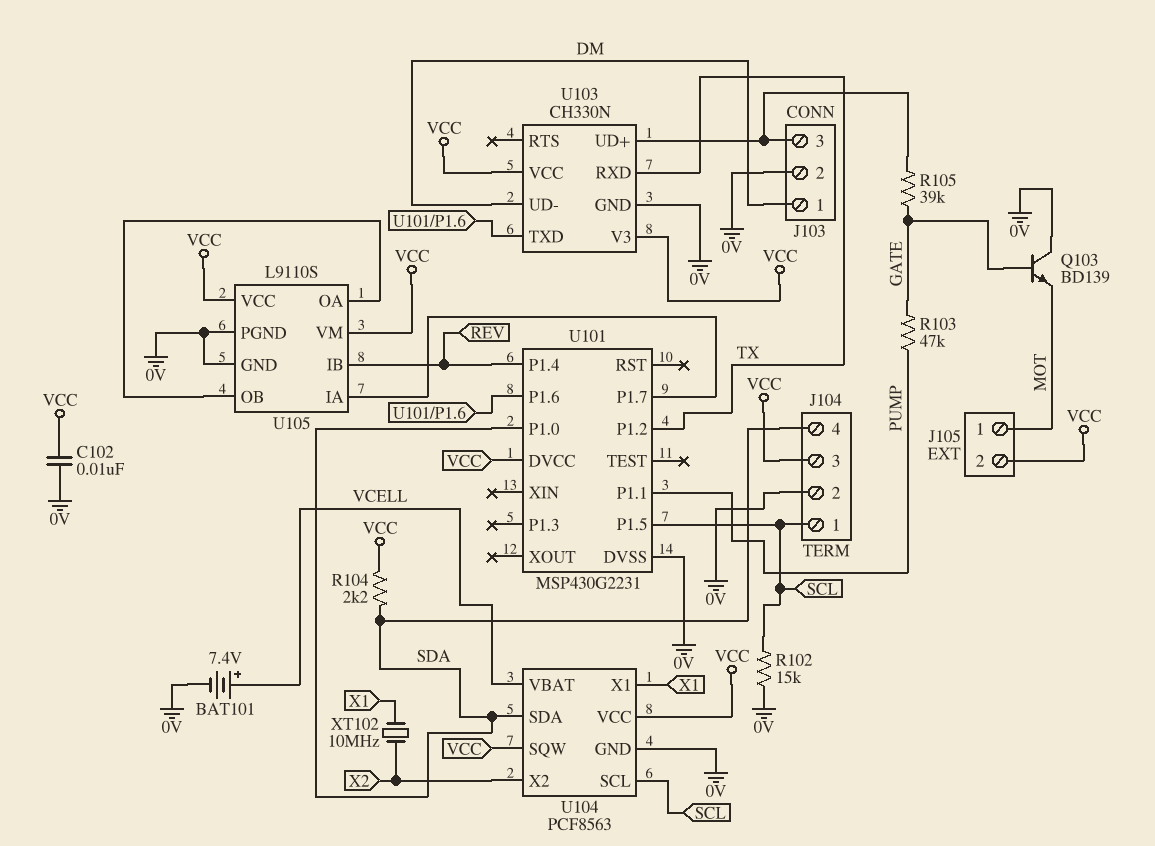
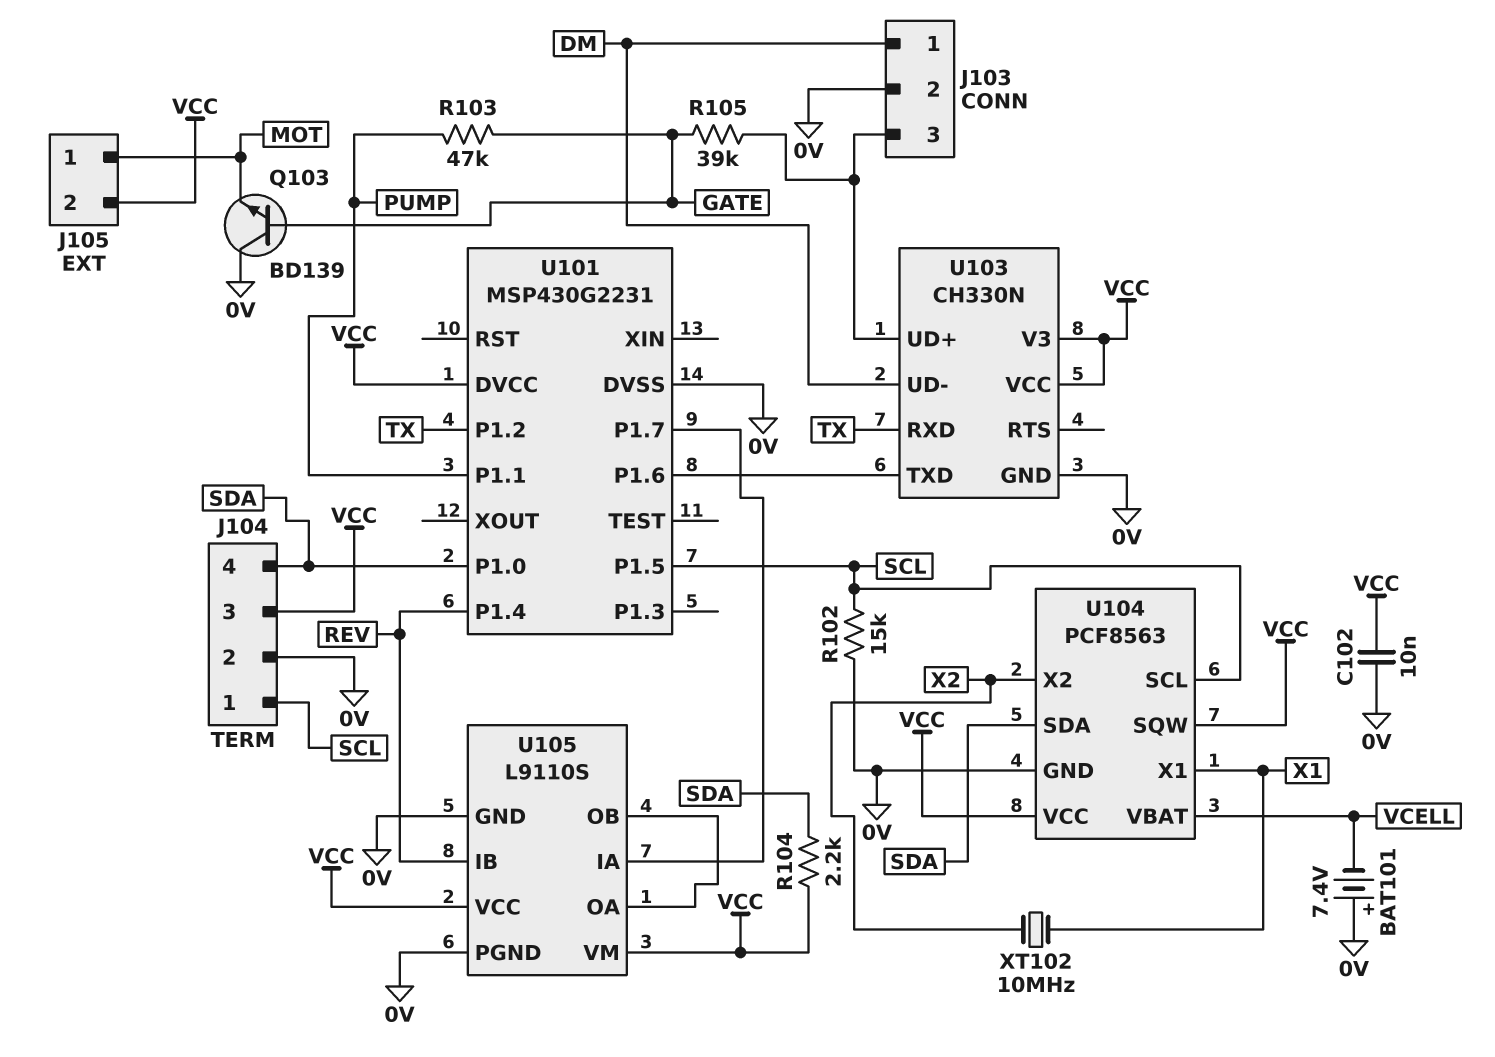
BAT101: 7.4V (plus VCELL, minus 0V) -> 7.4V (plus 0V, minus VCELL)

